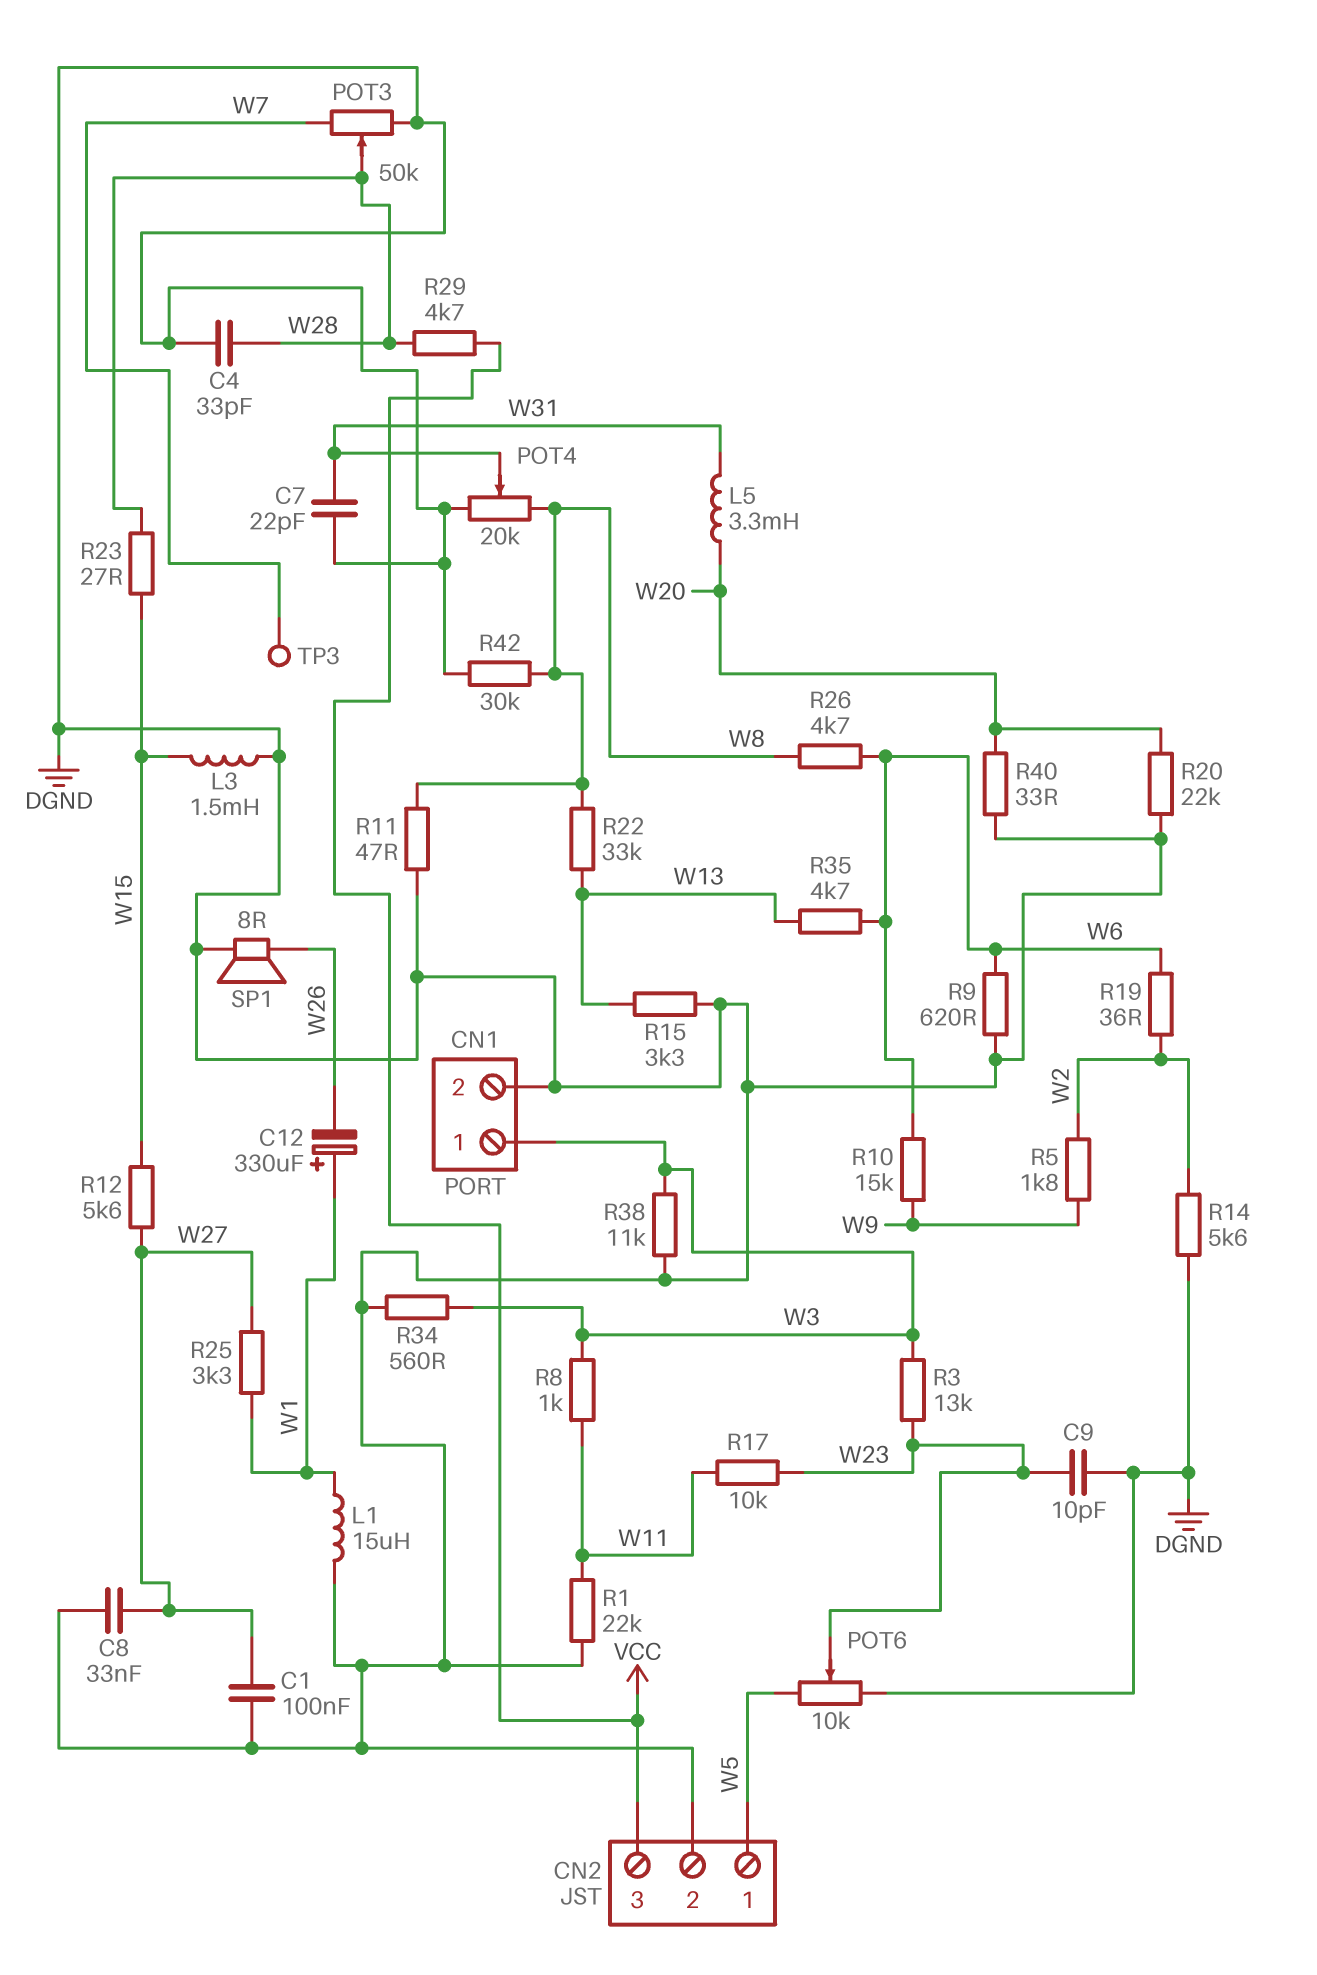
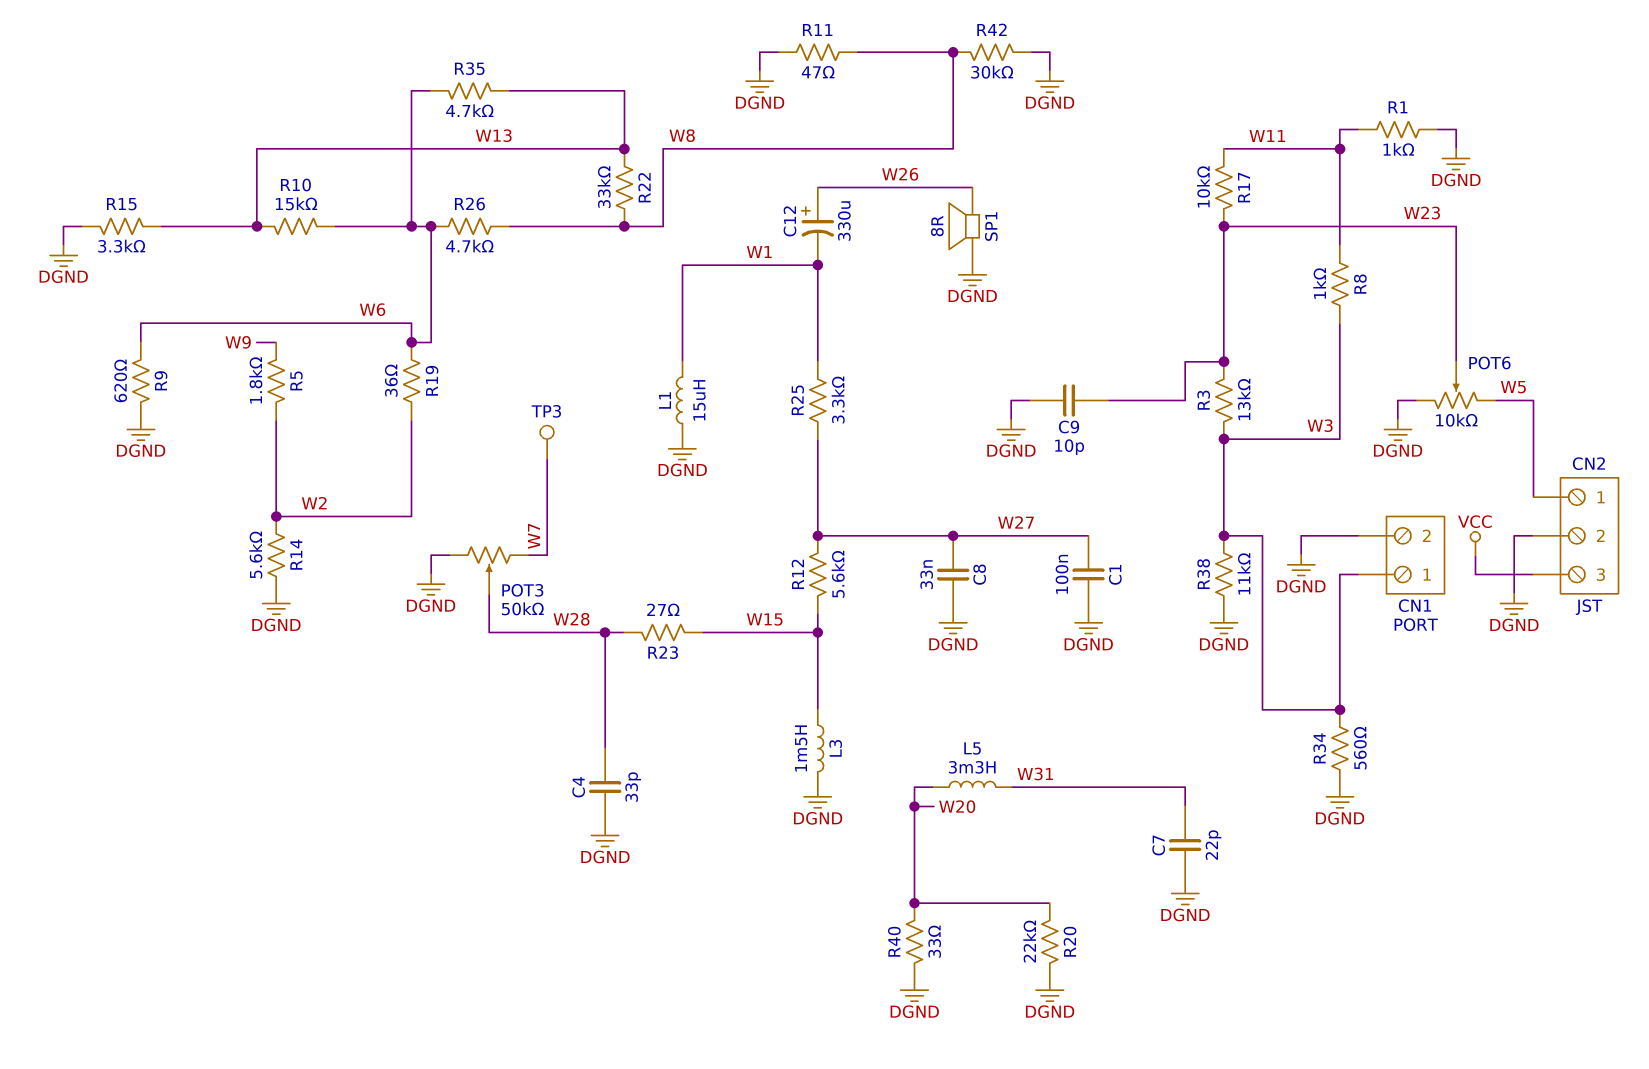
C12: 330uF (plus W1, minus W26) -> 330uF (plus W26, minus W1)
POT4: 20k (DGND, W8, wiper W31) -> none
R1: 22k (DGND, W11) -> 1k (DGND, W11)
R10: 15k (W6, W9) -> 15k (W6, W13)
R29: 4.7k (VCC, W28) -> none

